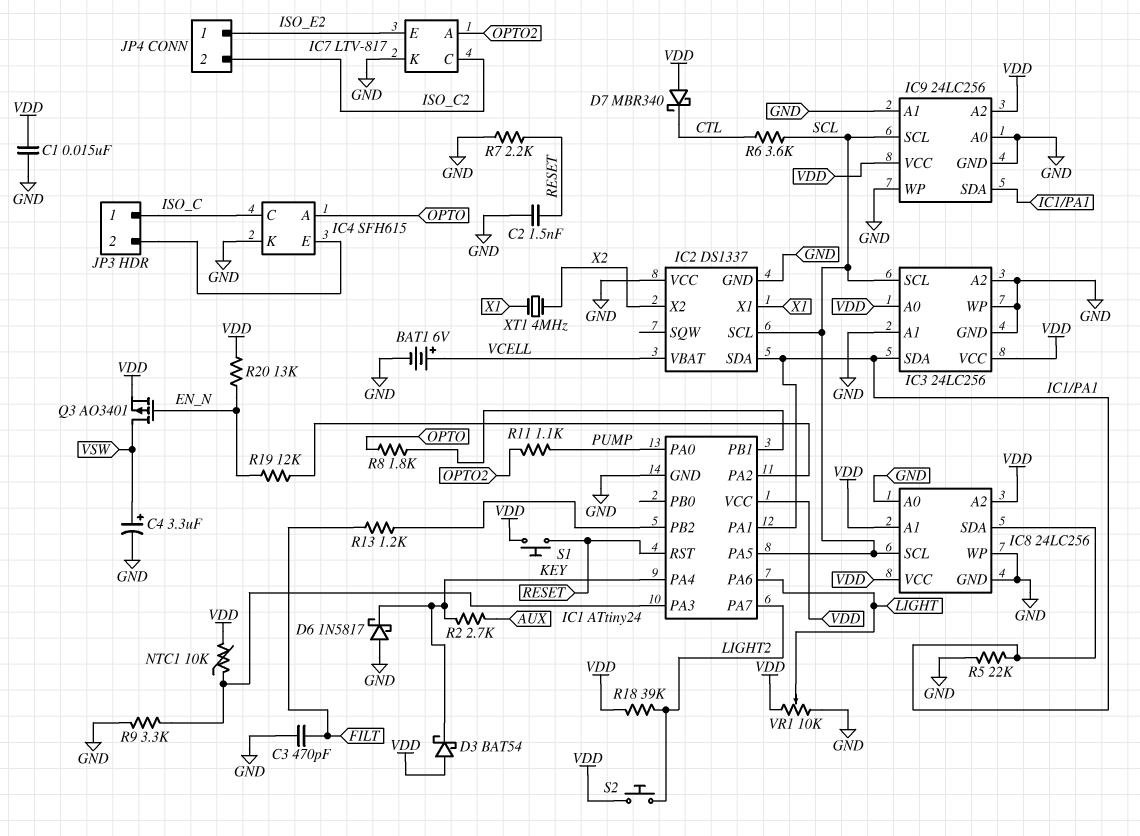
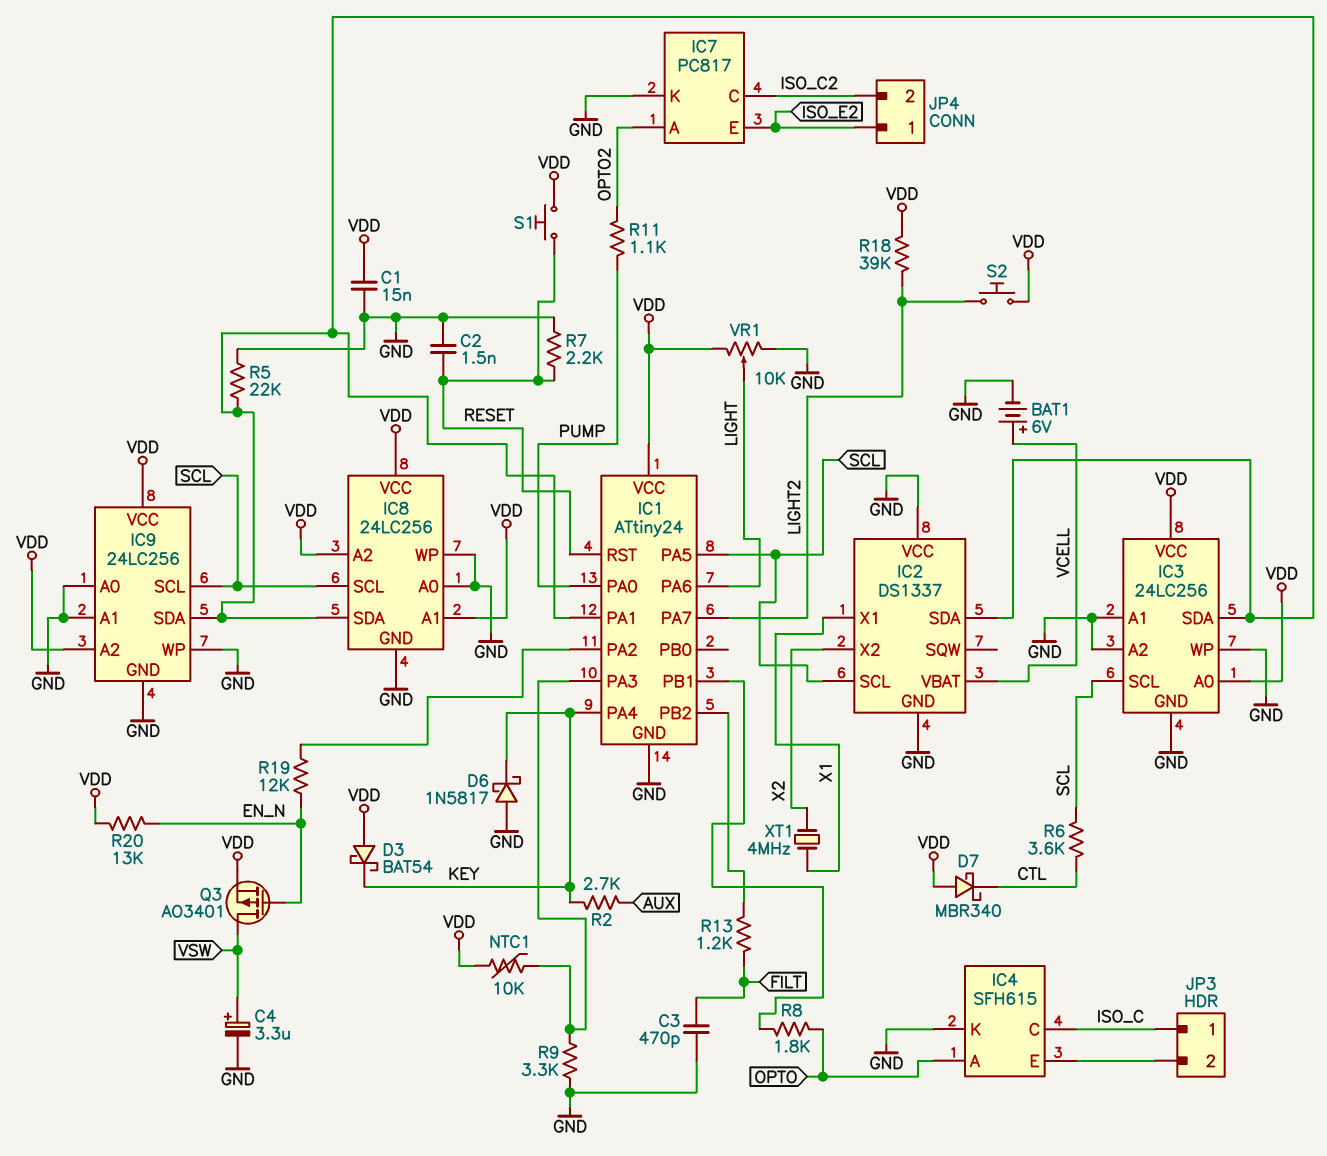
IC7: LTV-817 -> PC817

